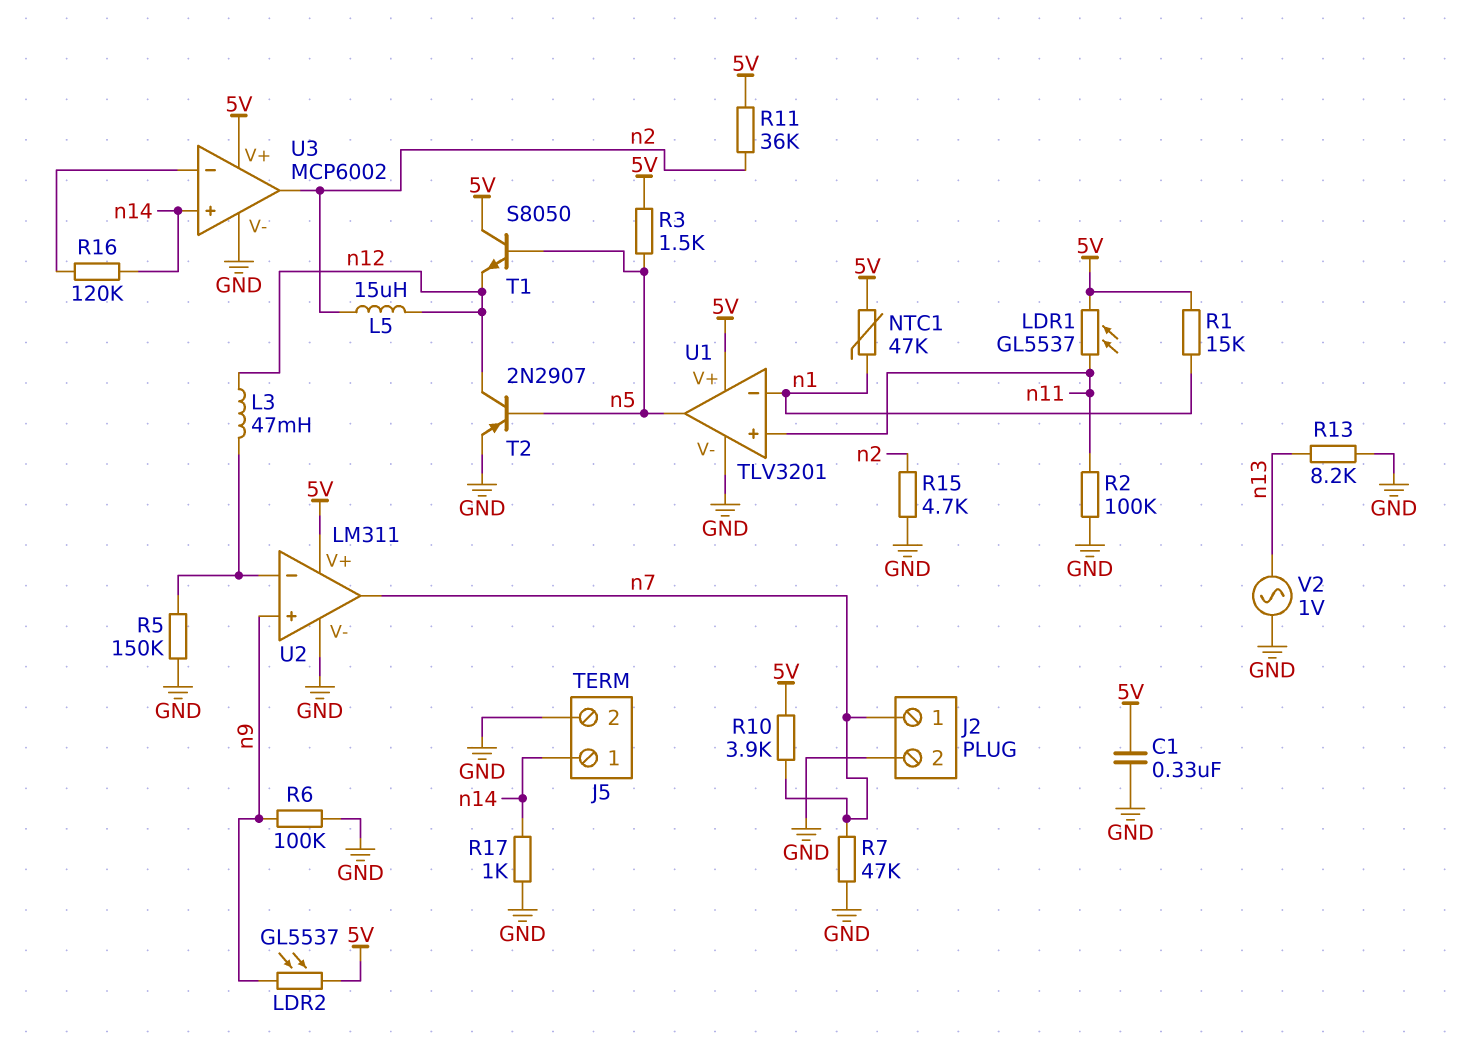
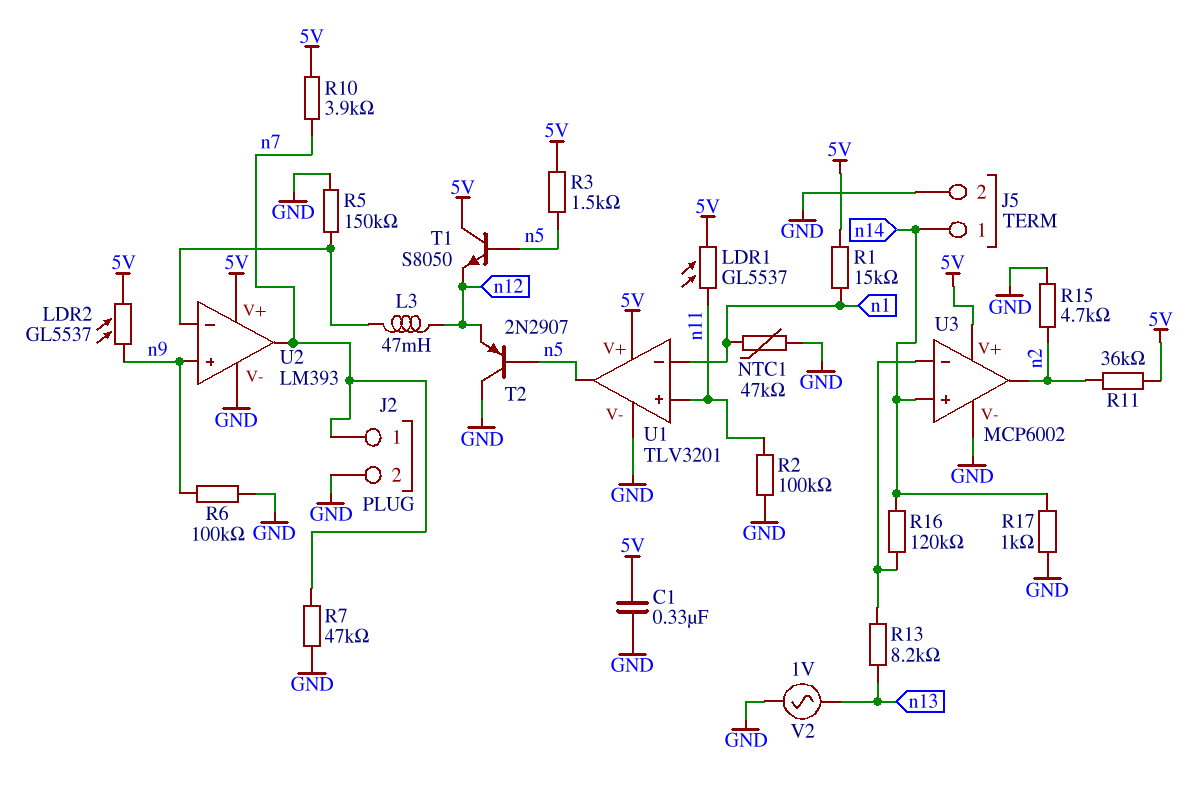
L5: 15uH (n2, n12) -> none
NTC1: 47k (5V, n1) -> 47k (GND, n1)
R13: 8.2k (GND, n13) -> 8.2k (U3/in-, n13)
T2: PNP 2N2907 (B n5, C n12, E GND) -> PNP 2N2907 (B n5, C GND, E n12)
U2: LM311 -> LM393

